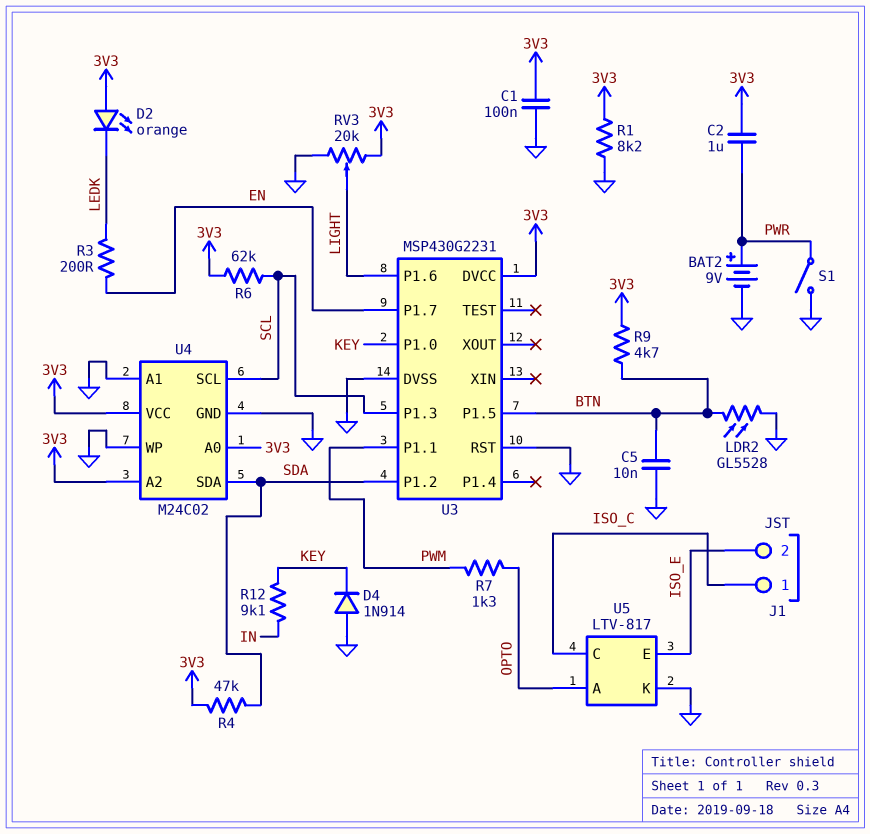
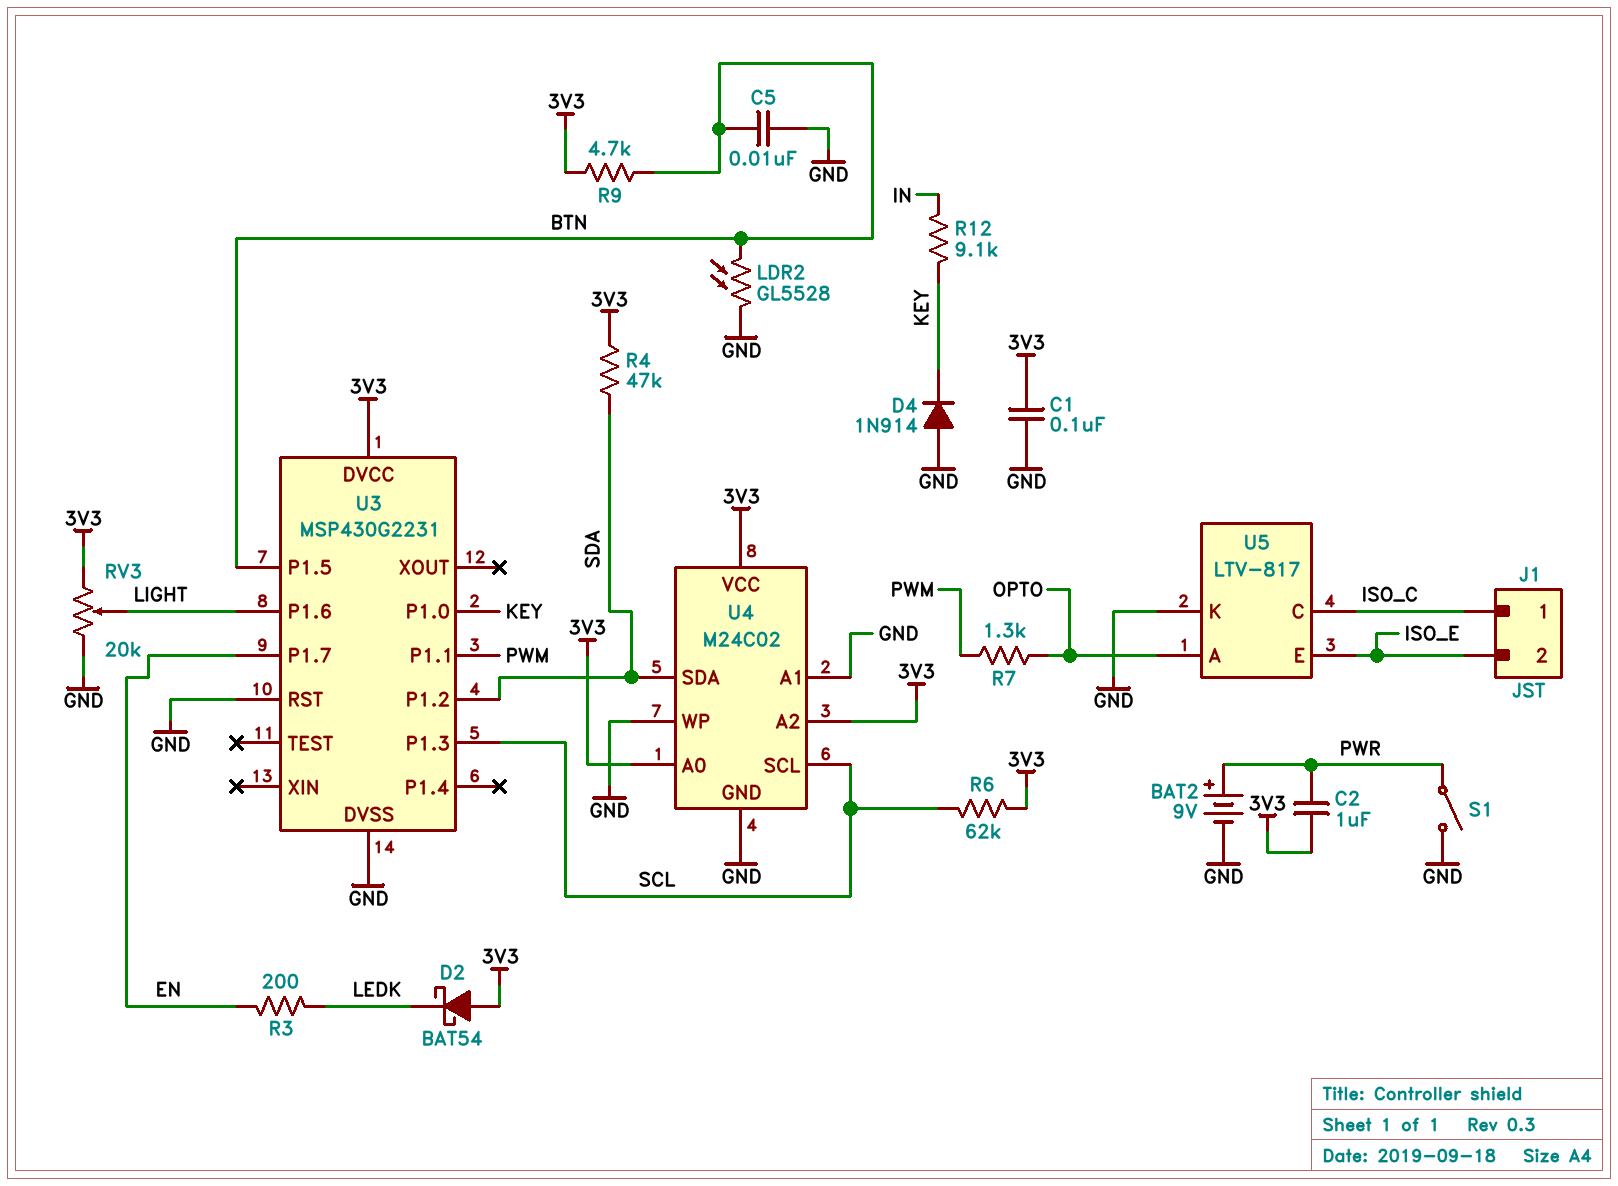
D2: LED orange (A 3V3, K LEDK) -> schottky BAT54 (A 3V3, K LEDK)
R1: 8.2k (3V3, GND) -> none

